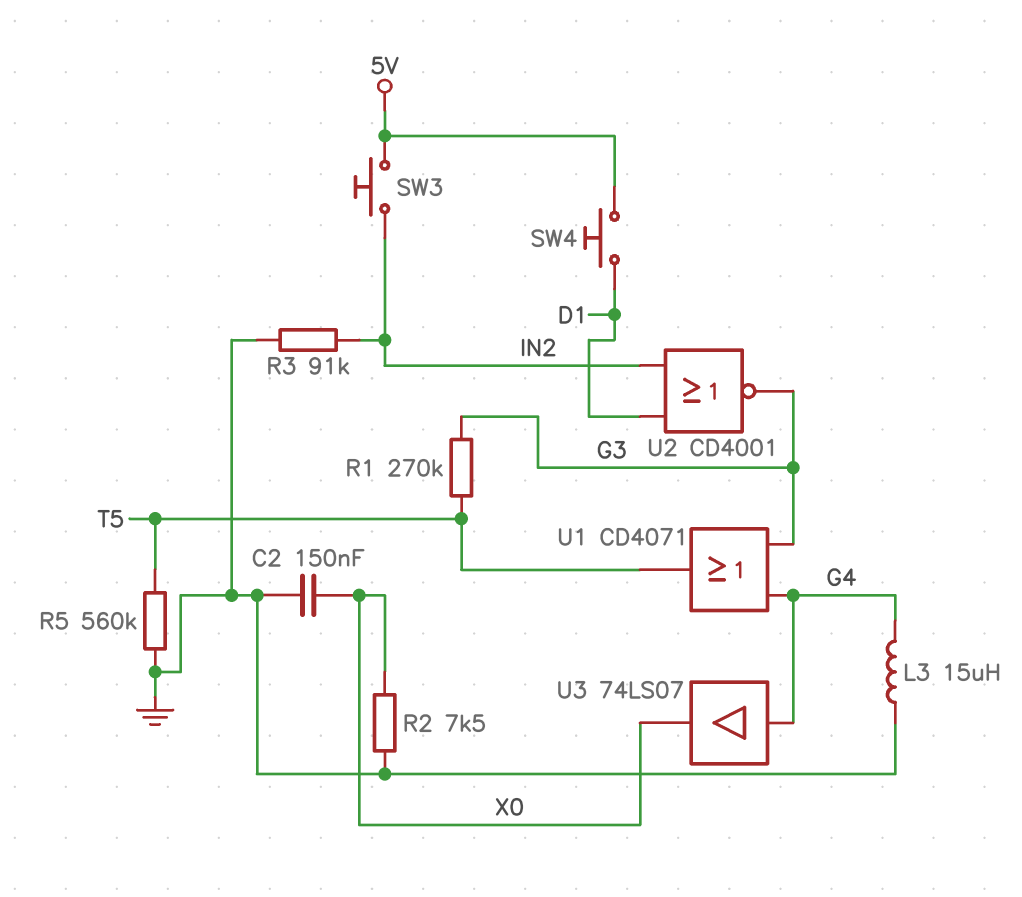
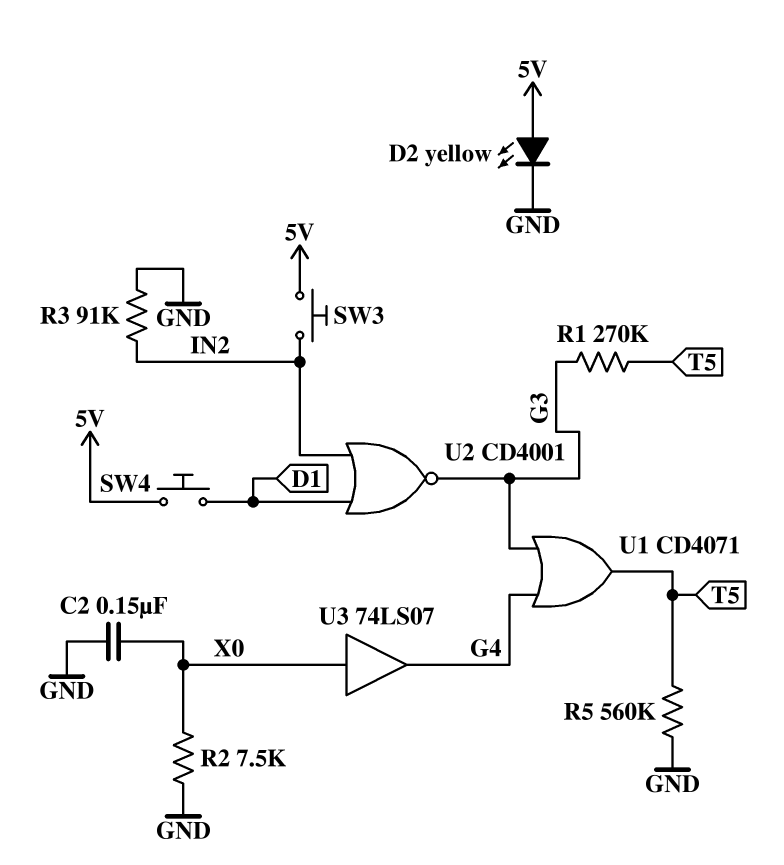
D2: none -> LED yellow (A 5V, K GND)
L3: 15uH (G4, GND) -> none
U3: buffer 74LS07 (in G4, out X0) -> buffer 74LS07 (in X0, out G4)

